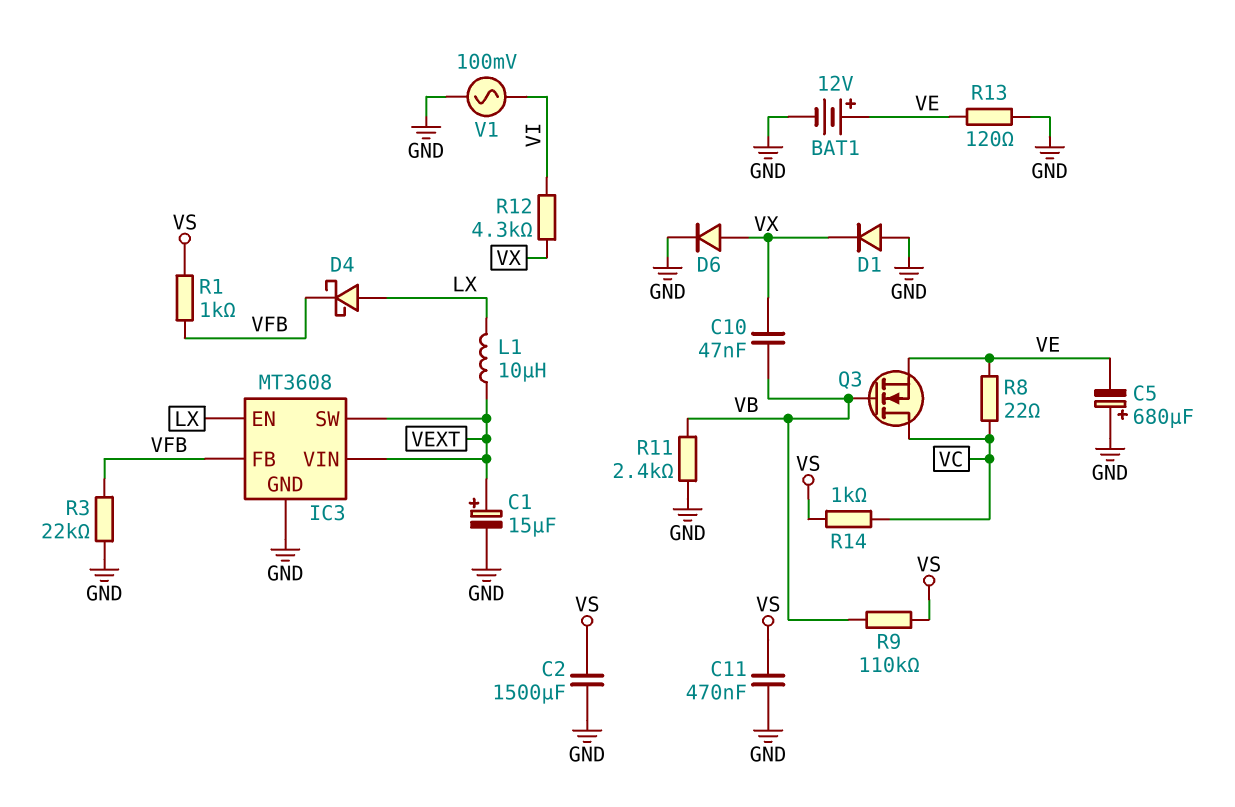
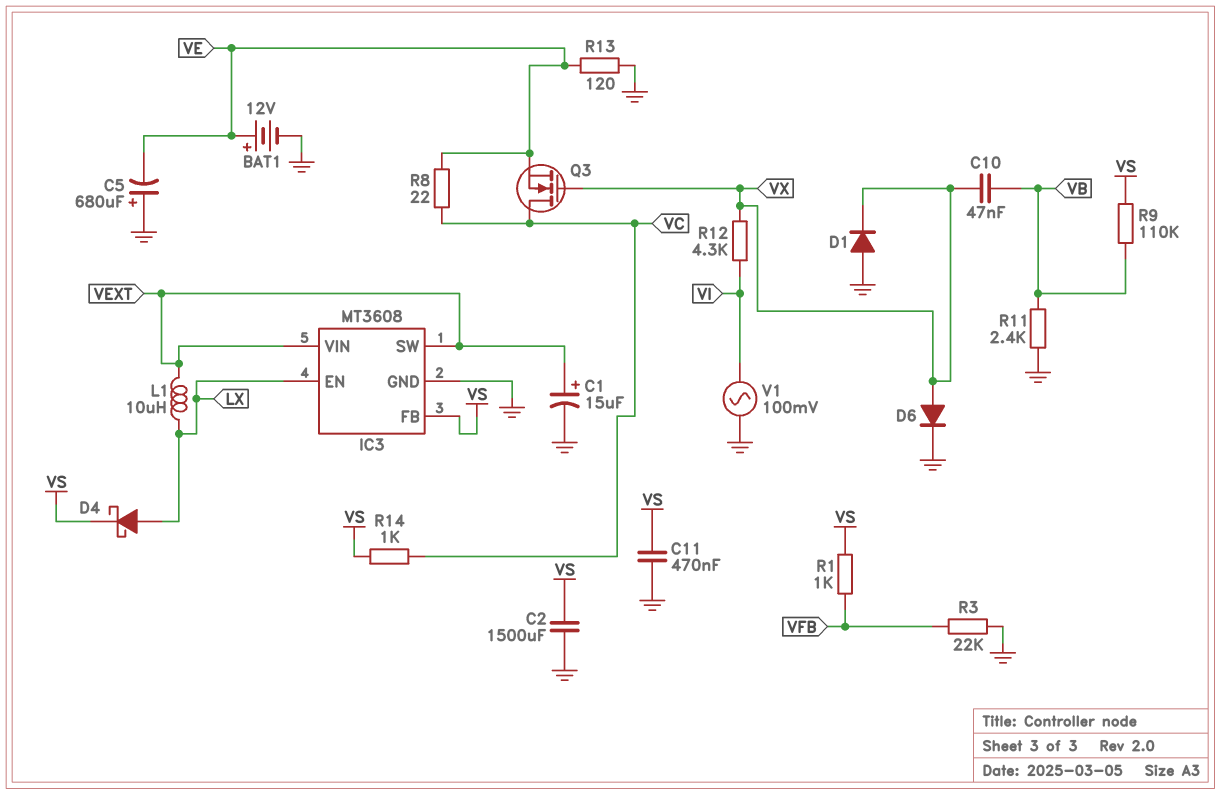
D4: schottky (A LX, K VFB) -> schottky (A LX, K VS)
IC3 pin FB: VFB -> VS
Q3: NMOS (G VB, D VC, S VE) -> NMOS (G VX, D VC, S VE)

